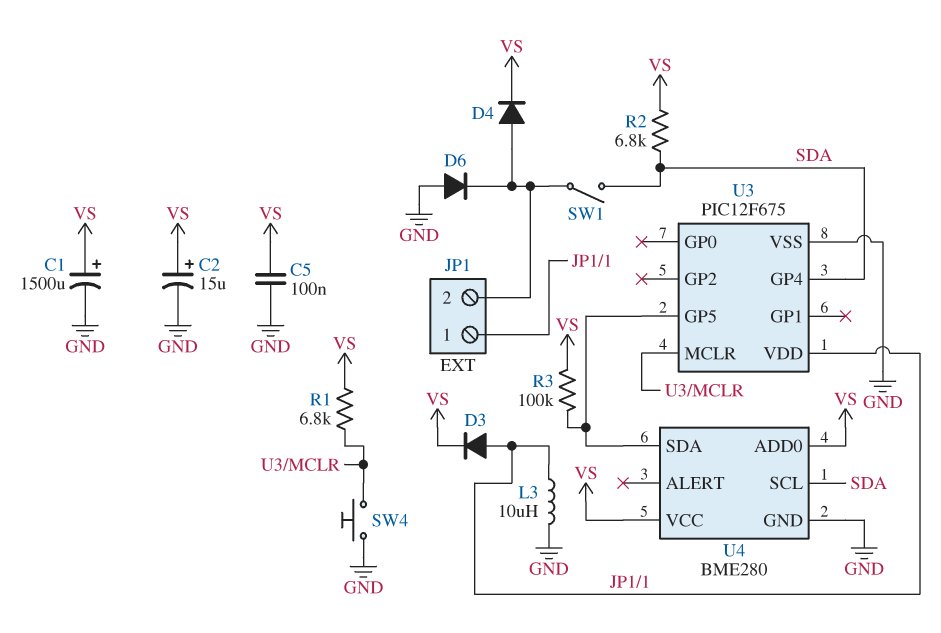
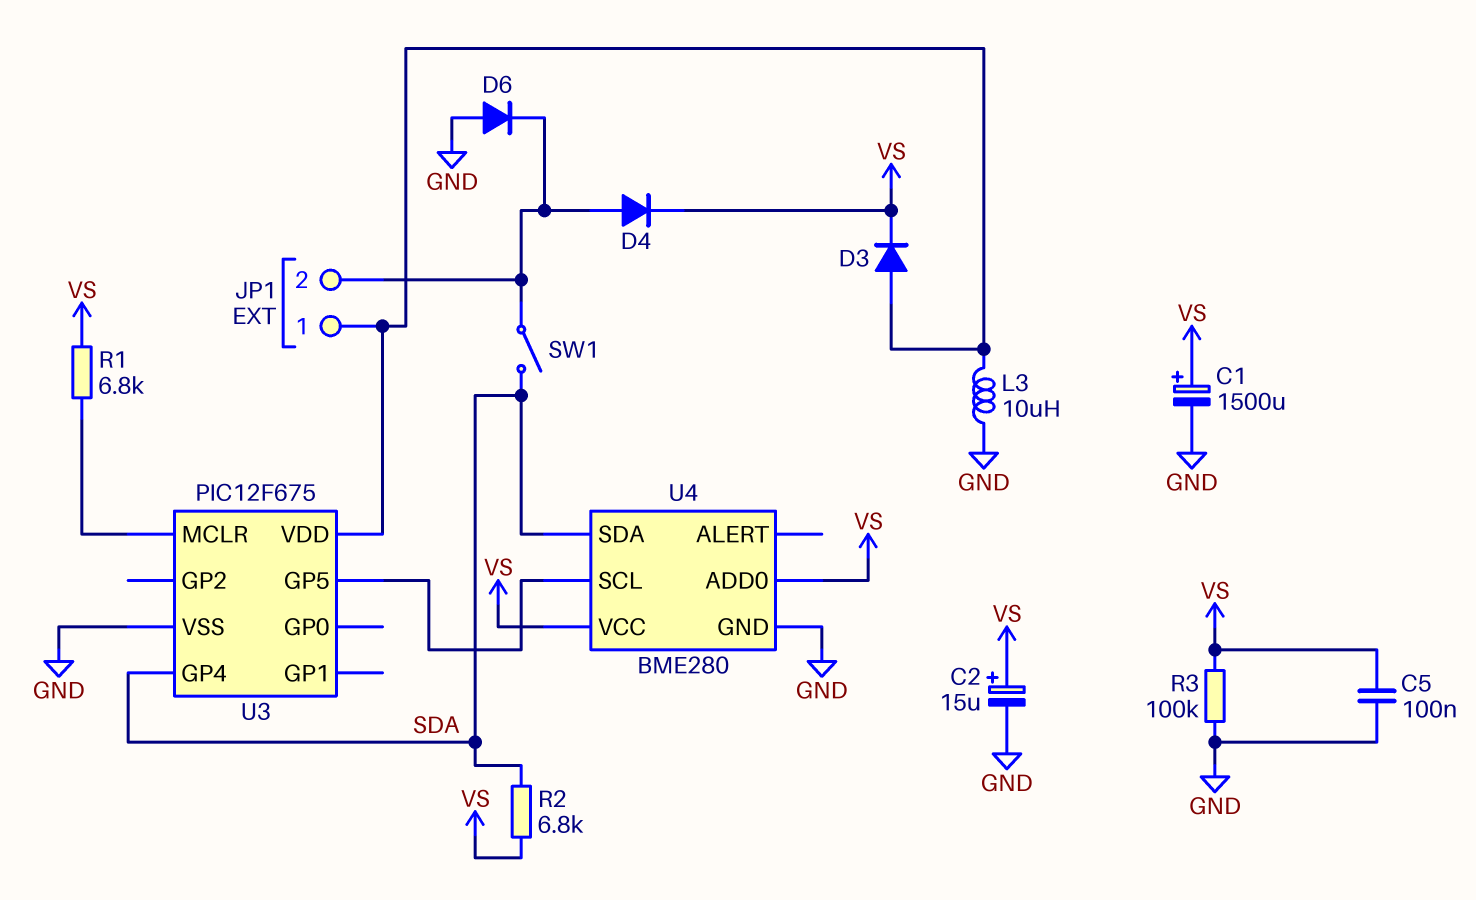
R3: 100k (U3/GP5, VS) -> 100k (GND, VS)
SW4: button (GND, U3/MCLR) -> none
U4 pin SCL: SDA -> U3/GP5
U4 pin SDA: U3/GP5 -> SDA

